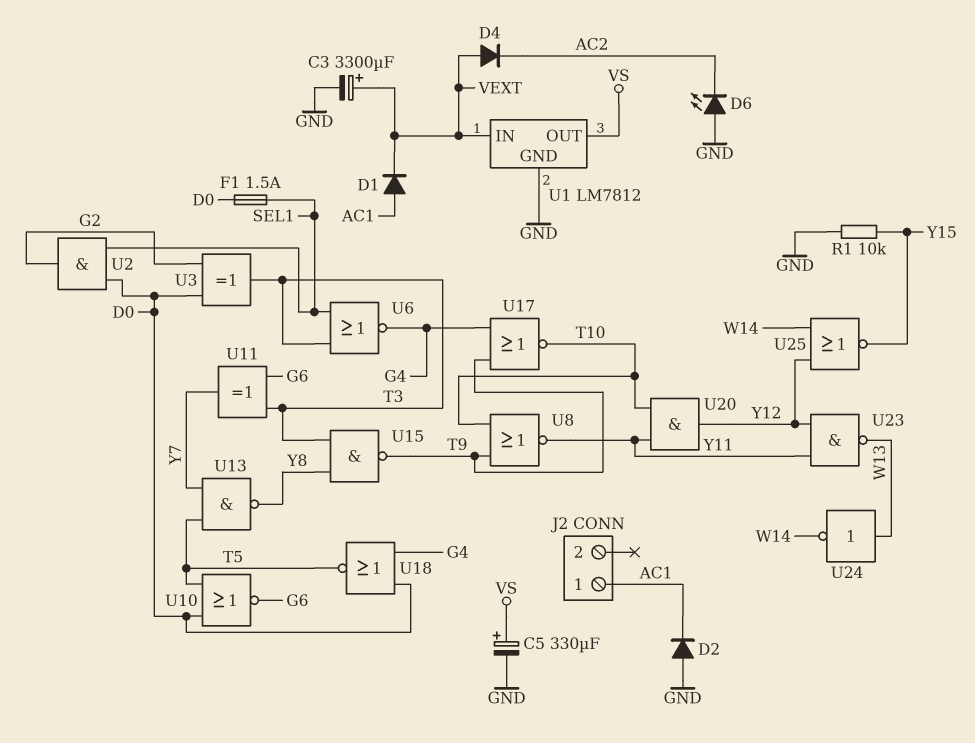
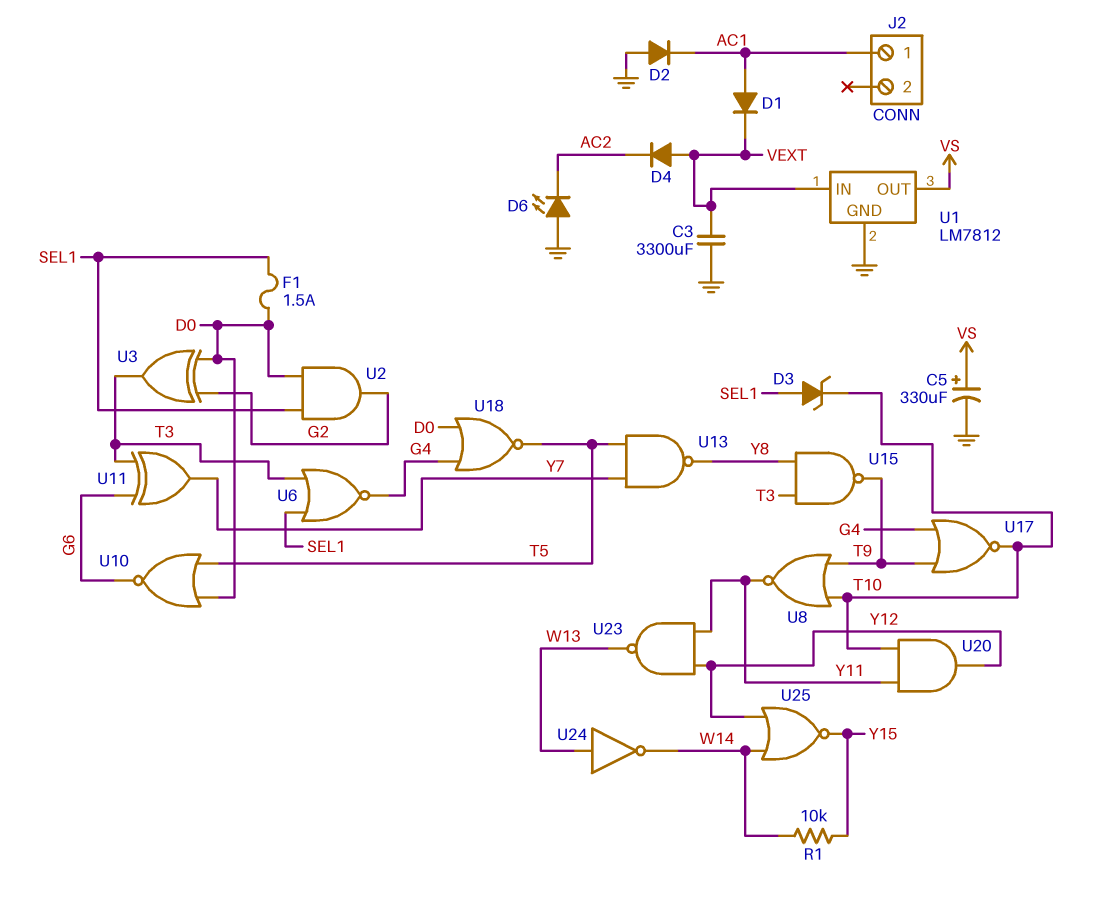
C3: 3300uF (plus VEXT, minus GND) -> 3300uF (GND, VEXT)
D3: none -> zener (A SEL1, K T10)
R1: 10k (GND, Y15) -> 10k (W14, Y15)

